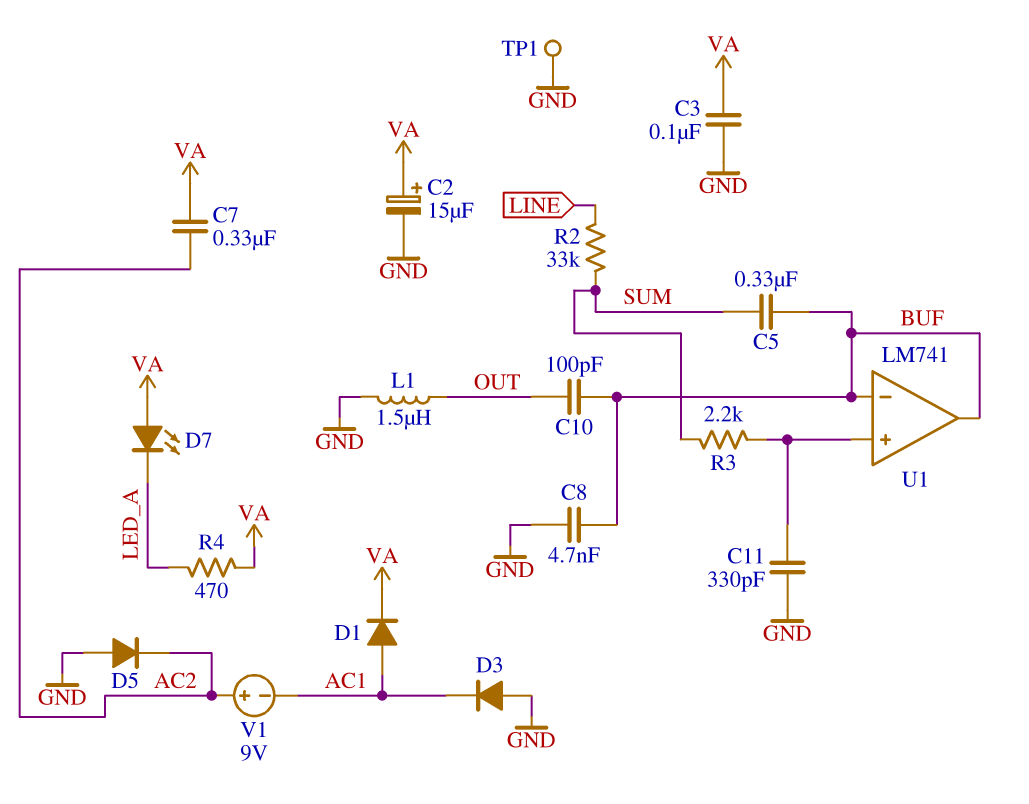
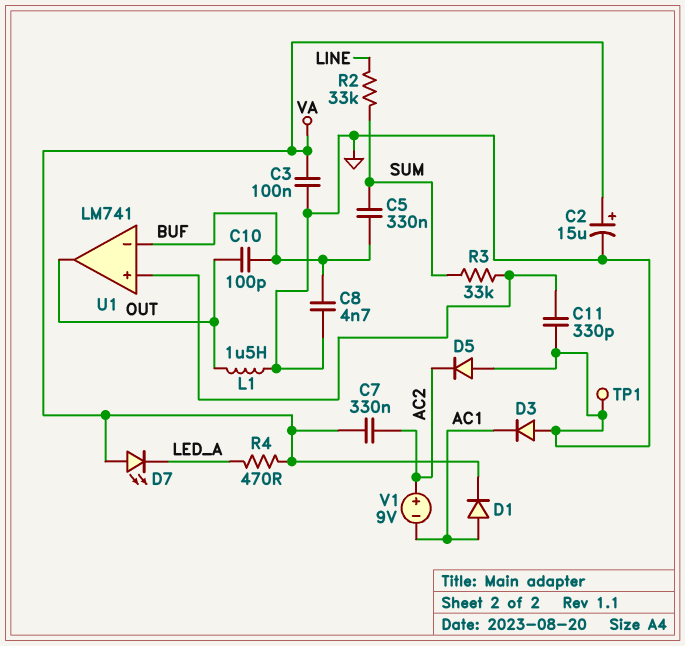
R3: 2.2k (SUM, U1/in+) -> 33k (SUM, U1/in+)
U1 pin out: BUF -> OUT

